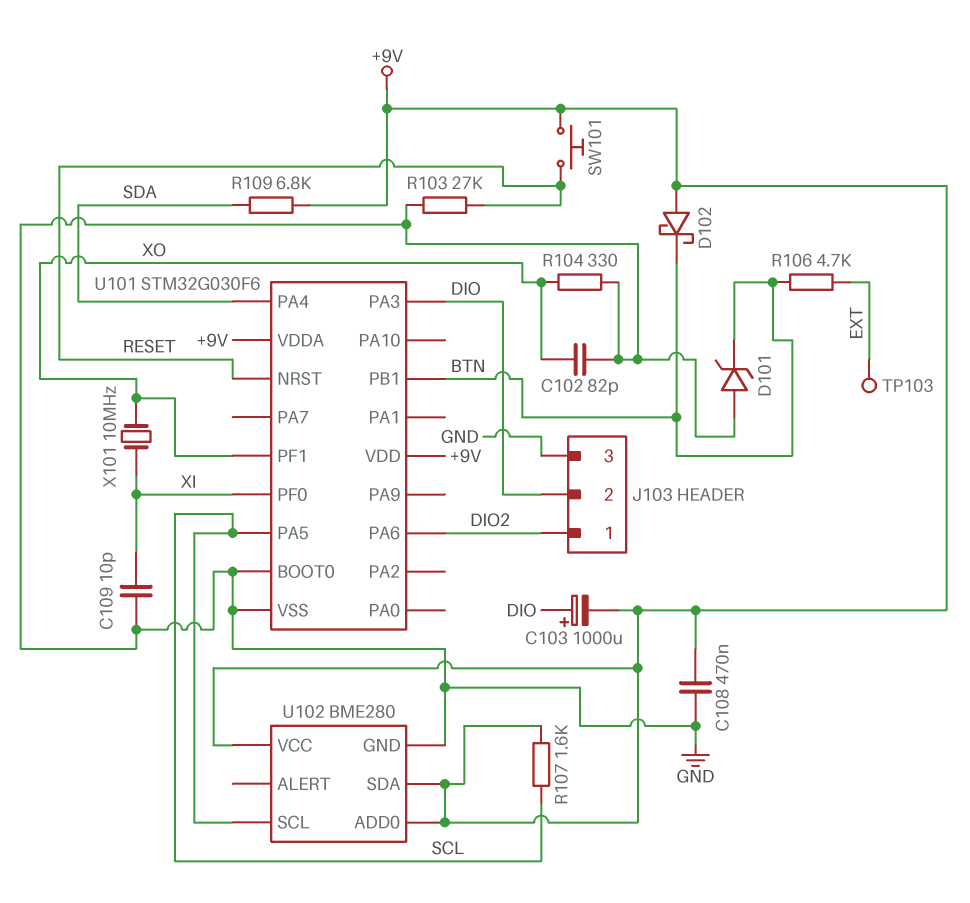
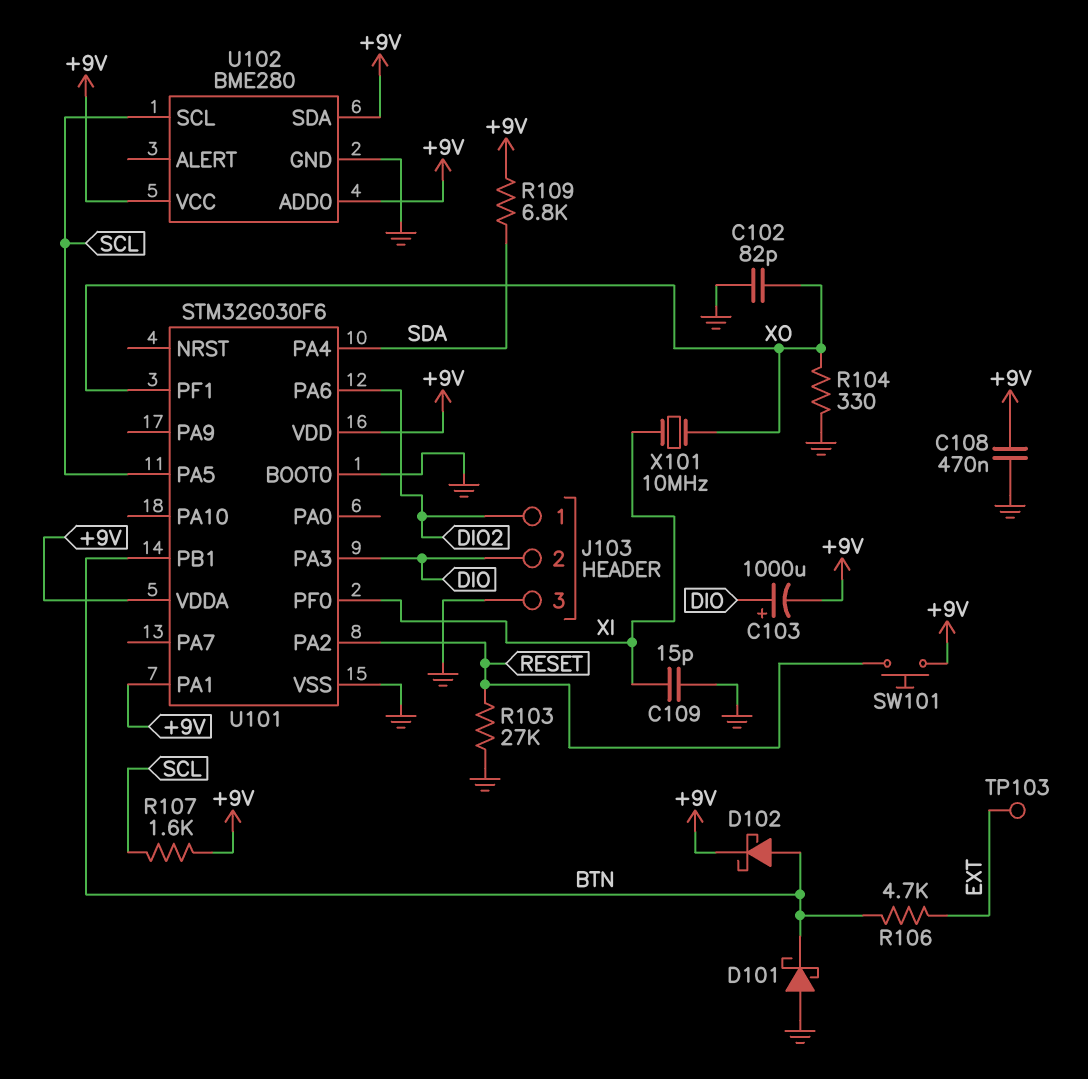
C109: 10pF (GND, XI) -> 15pF (GND, XI)
D101: zener (A GND, K BTN) -> schottky (A GND, K BTN)
D102: schottky (A +9V, K BTN) -> schottky (A BTN, K +9V)
U101 pin NRST: RESET -> none
U101 pin PA1: none -> +9V
U101 pin PA2: none -> RESET

